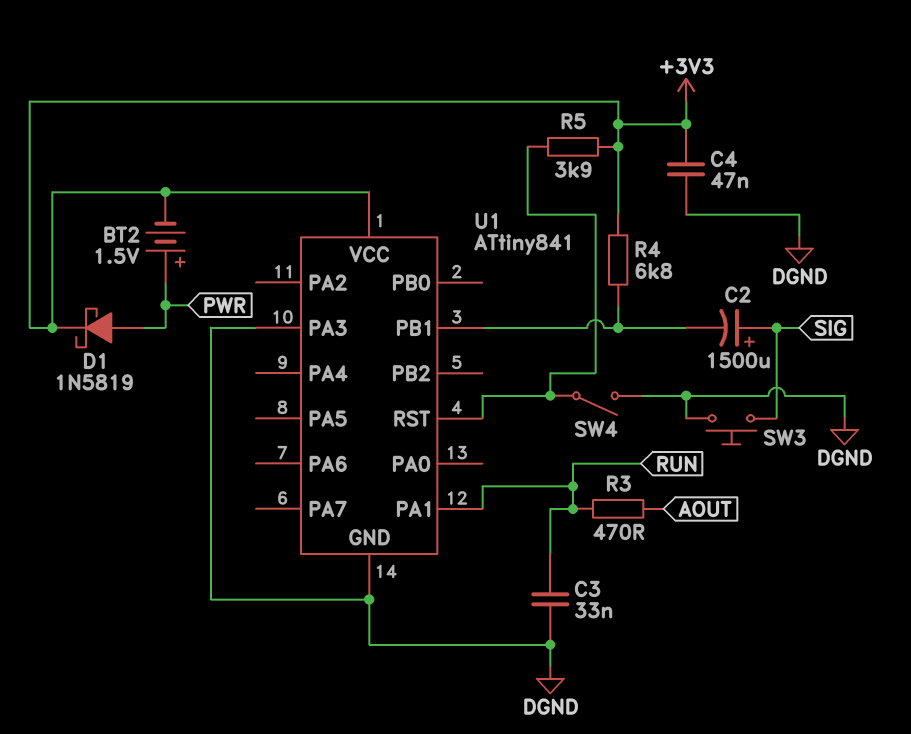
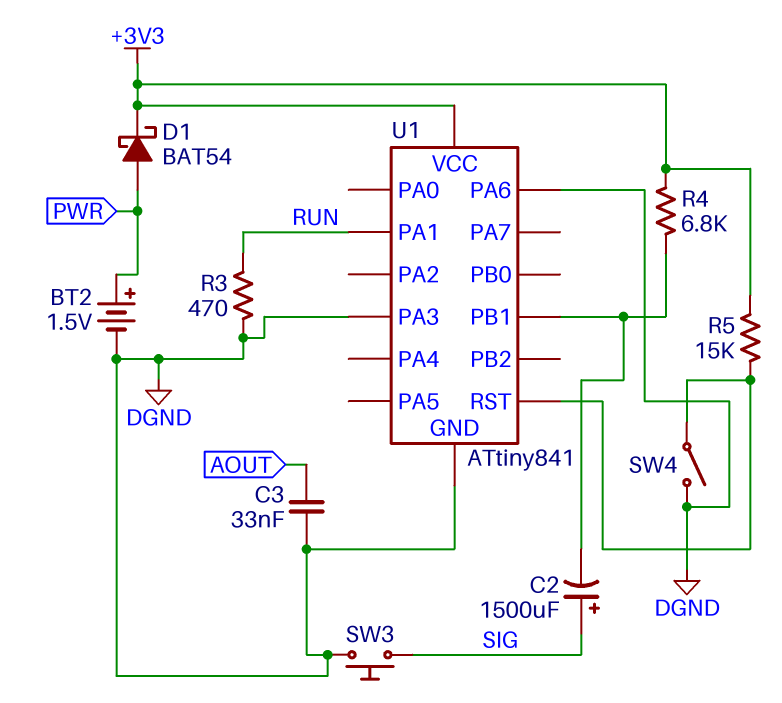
BT2: 1.5V (plus PWR, minus +3V3) -> 1.5V (plus PWR, minus DGND)
C3: 33nF (DGND, RUN) -> 33nF (AOUT, DGND)
C4: 47nF (+3V3, DGND) -> none
D1: schottky 1N5819 (A PWR, K +3V3) -> schottky BAT54 (A PWR, K +3V3)
R3: 470 (AOUT, RUN) -> 470 (DGND, RUN)
R5: 3.9k (+3V3, U1/RST) -> 15k (+3V3, U1/RST)
U1 pin PA6: none -> DGND

